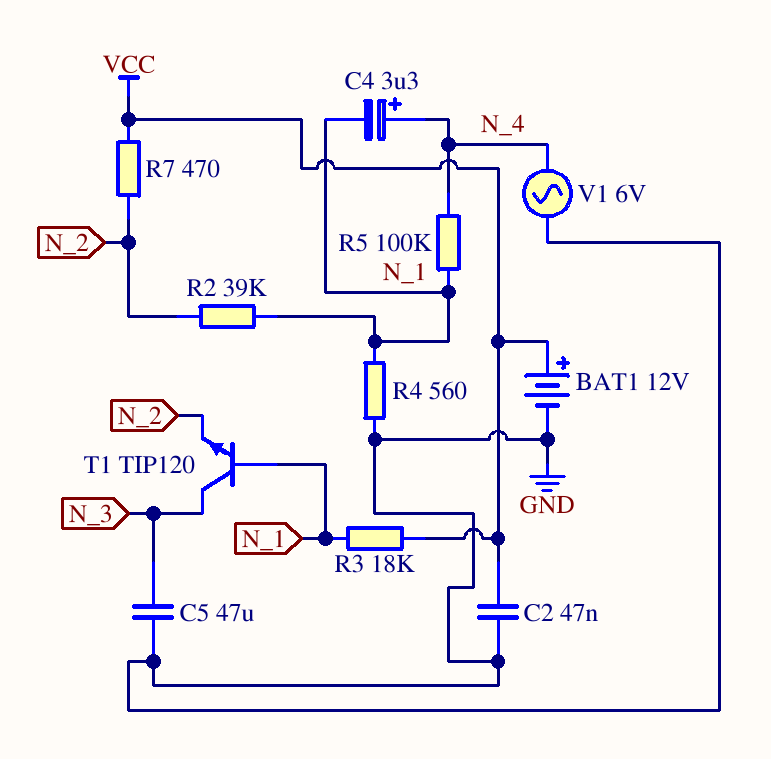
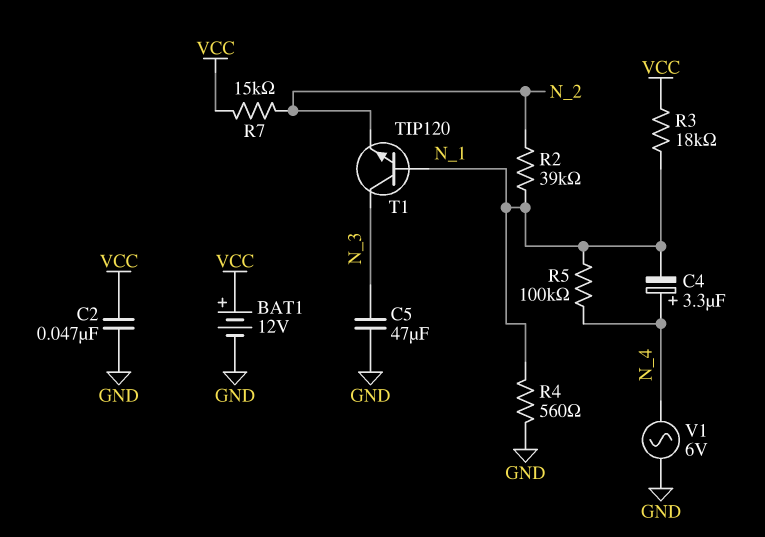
R7: 470 (N_2, VCC) -> 15k (N_2, VCC)

